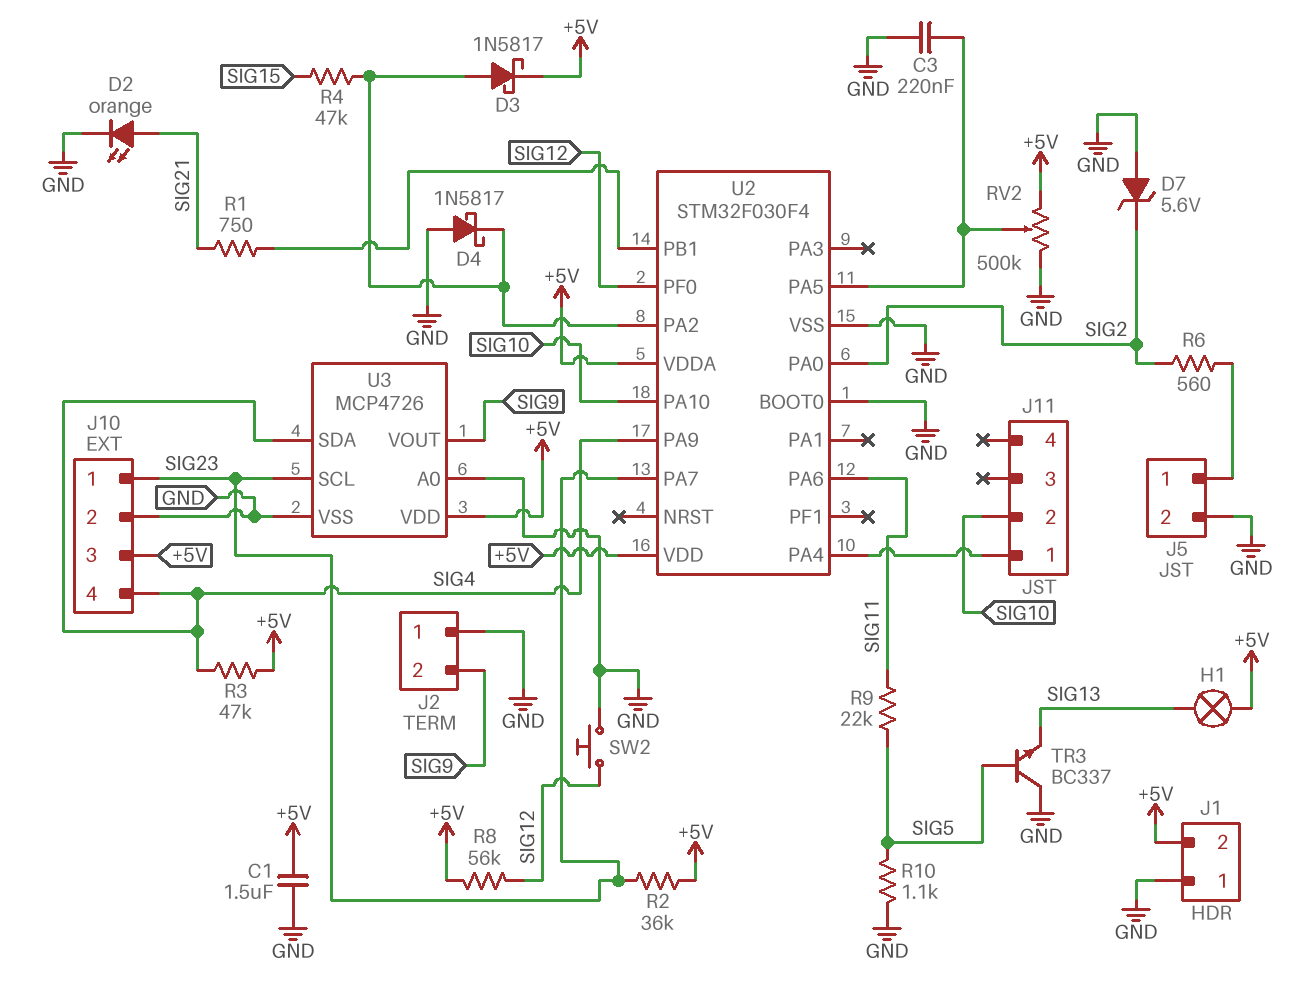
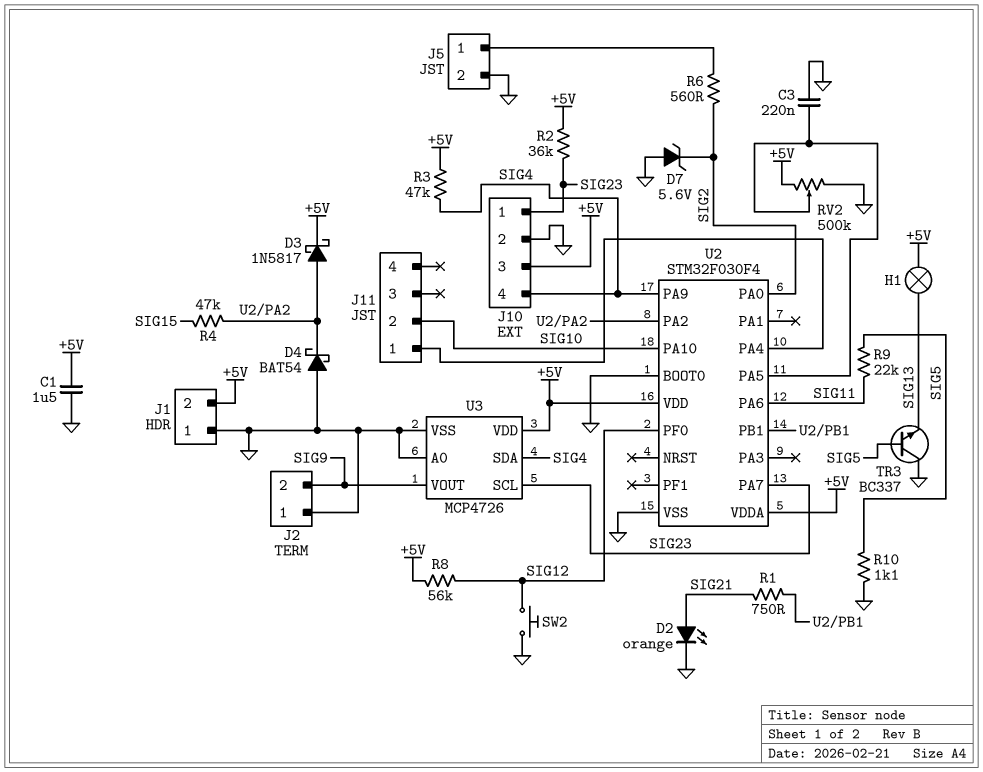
D4: schottky 1N5817 (A GND, K U2/PA2) -> schottky BAT54 (A GND, K U2/PA2)

